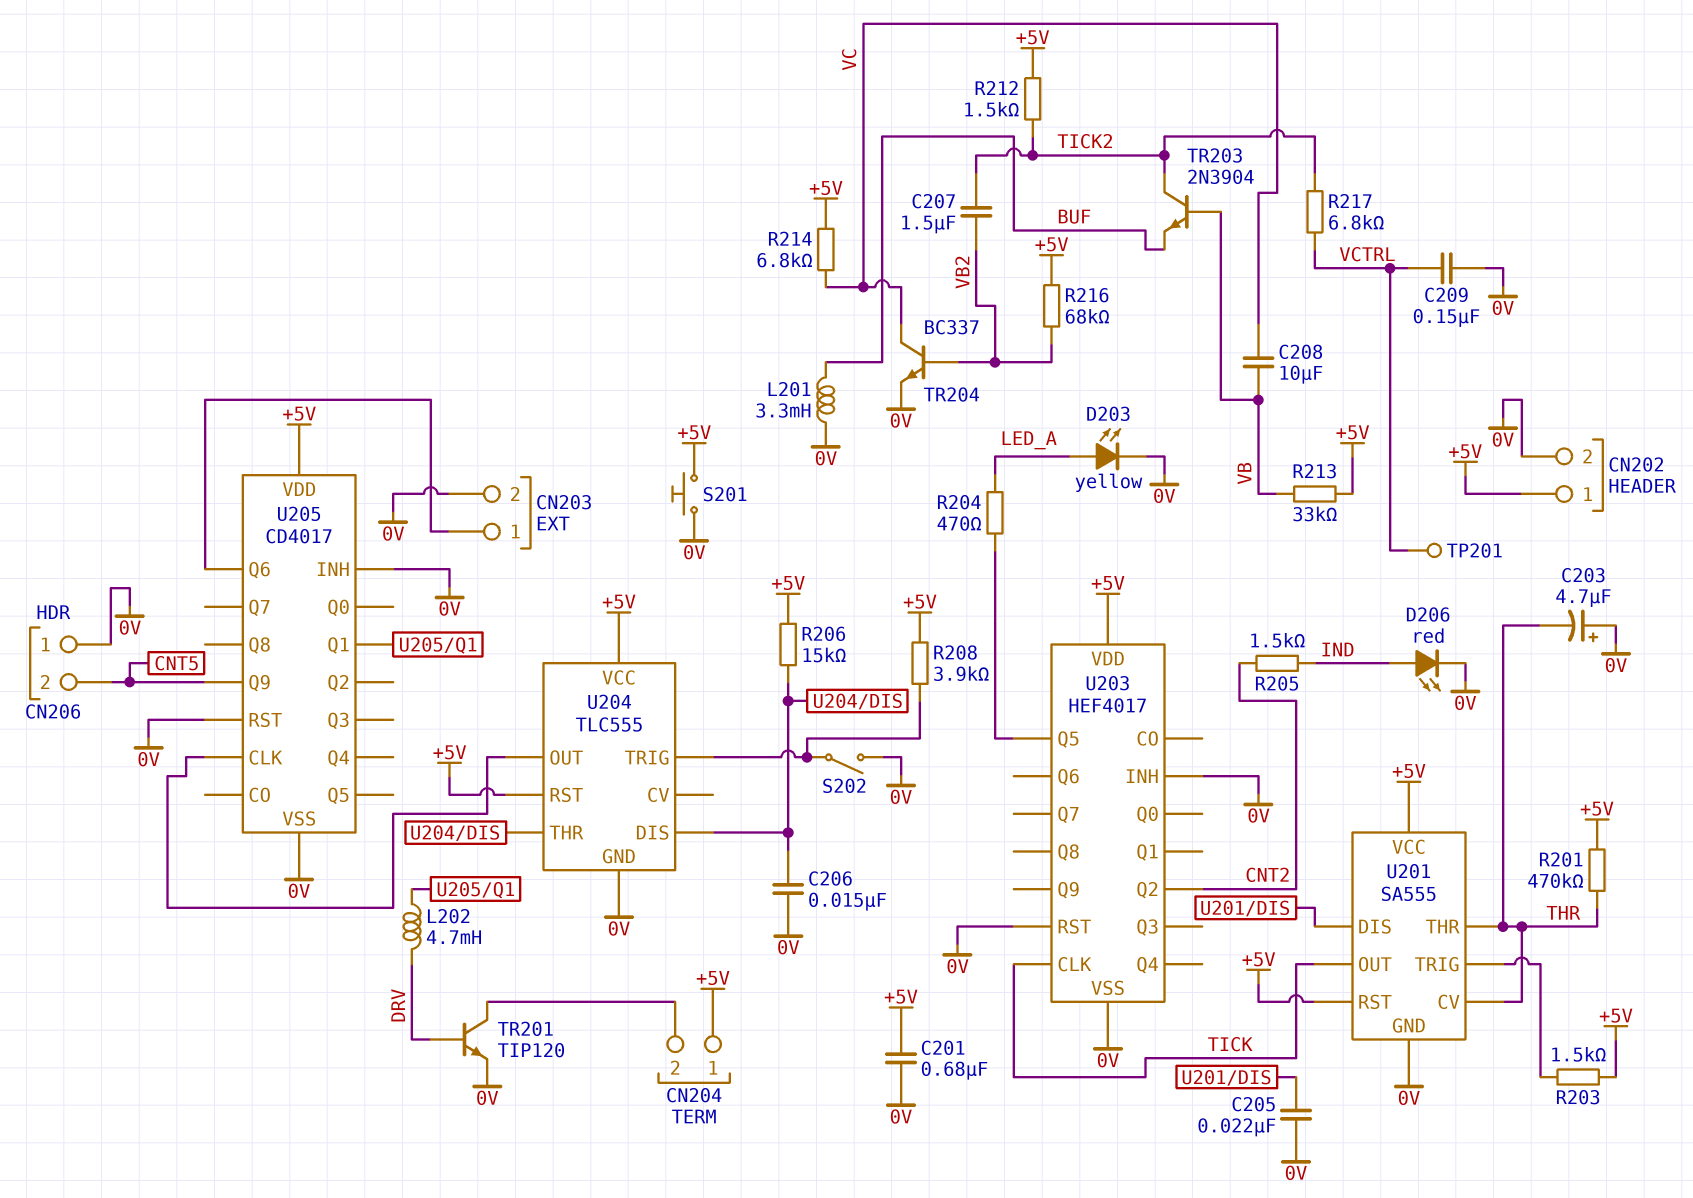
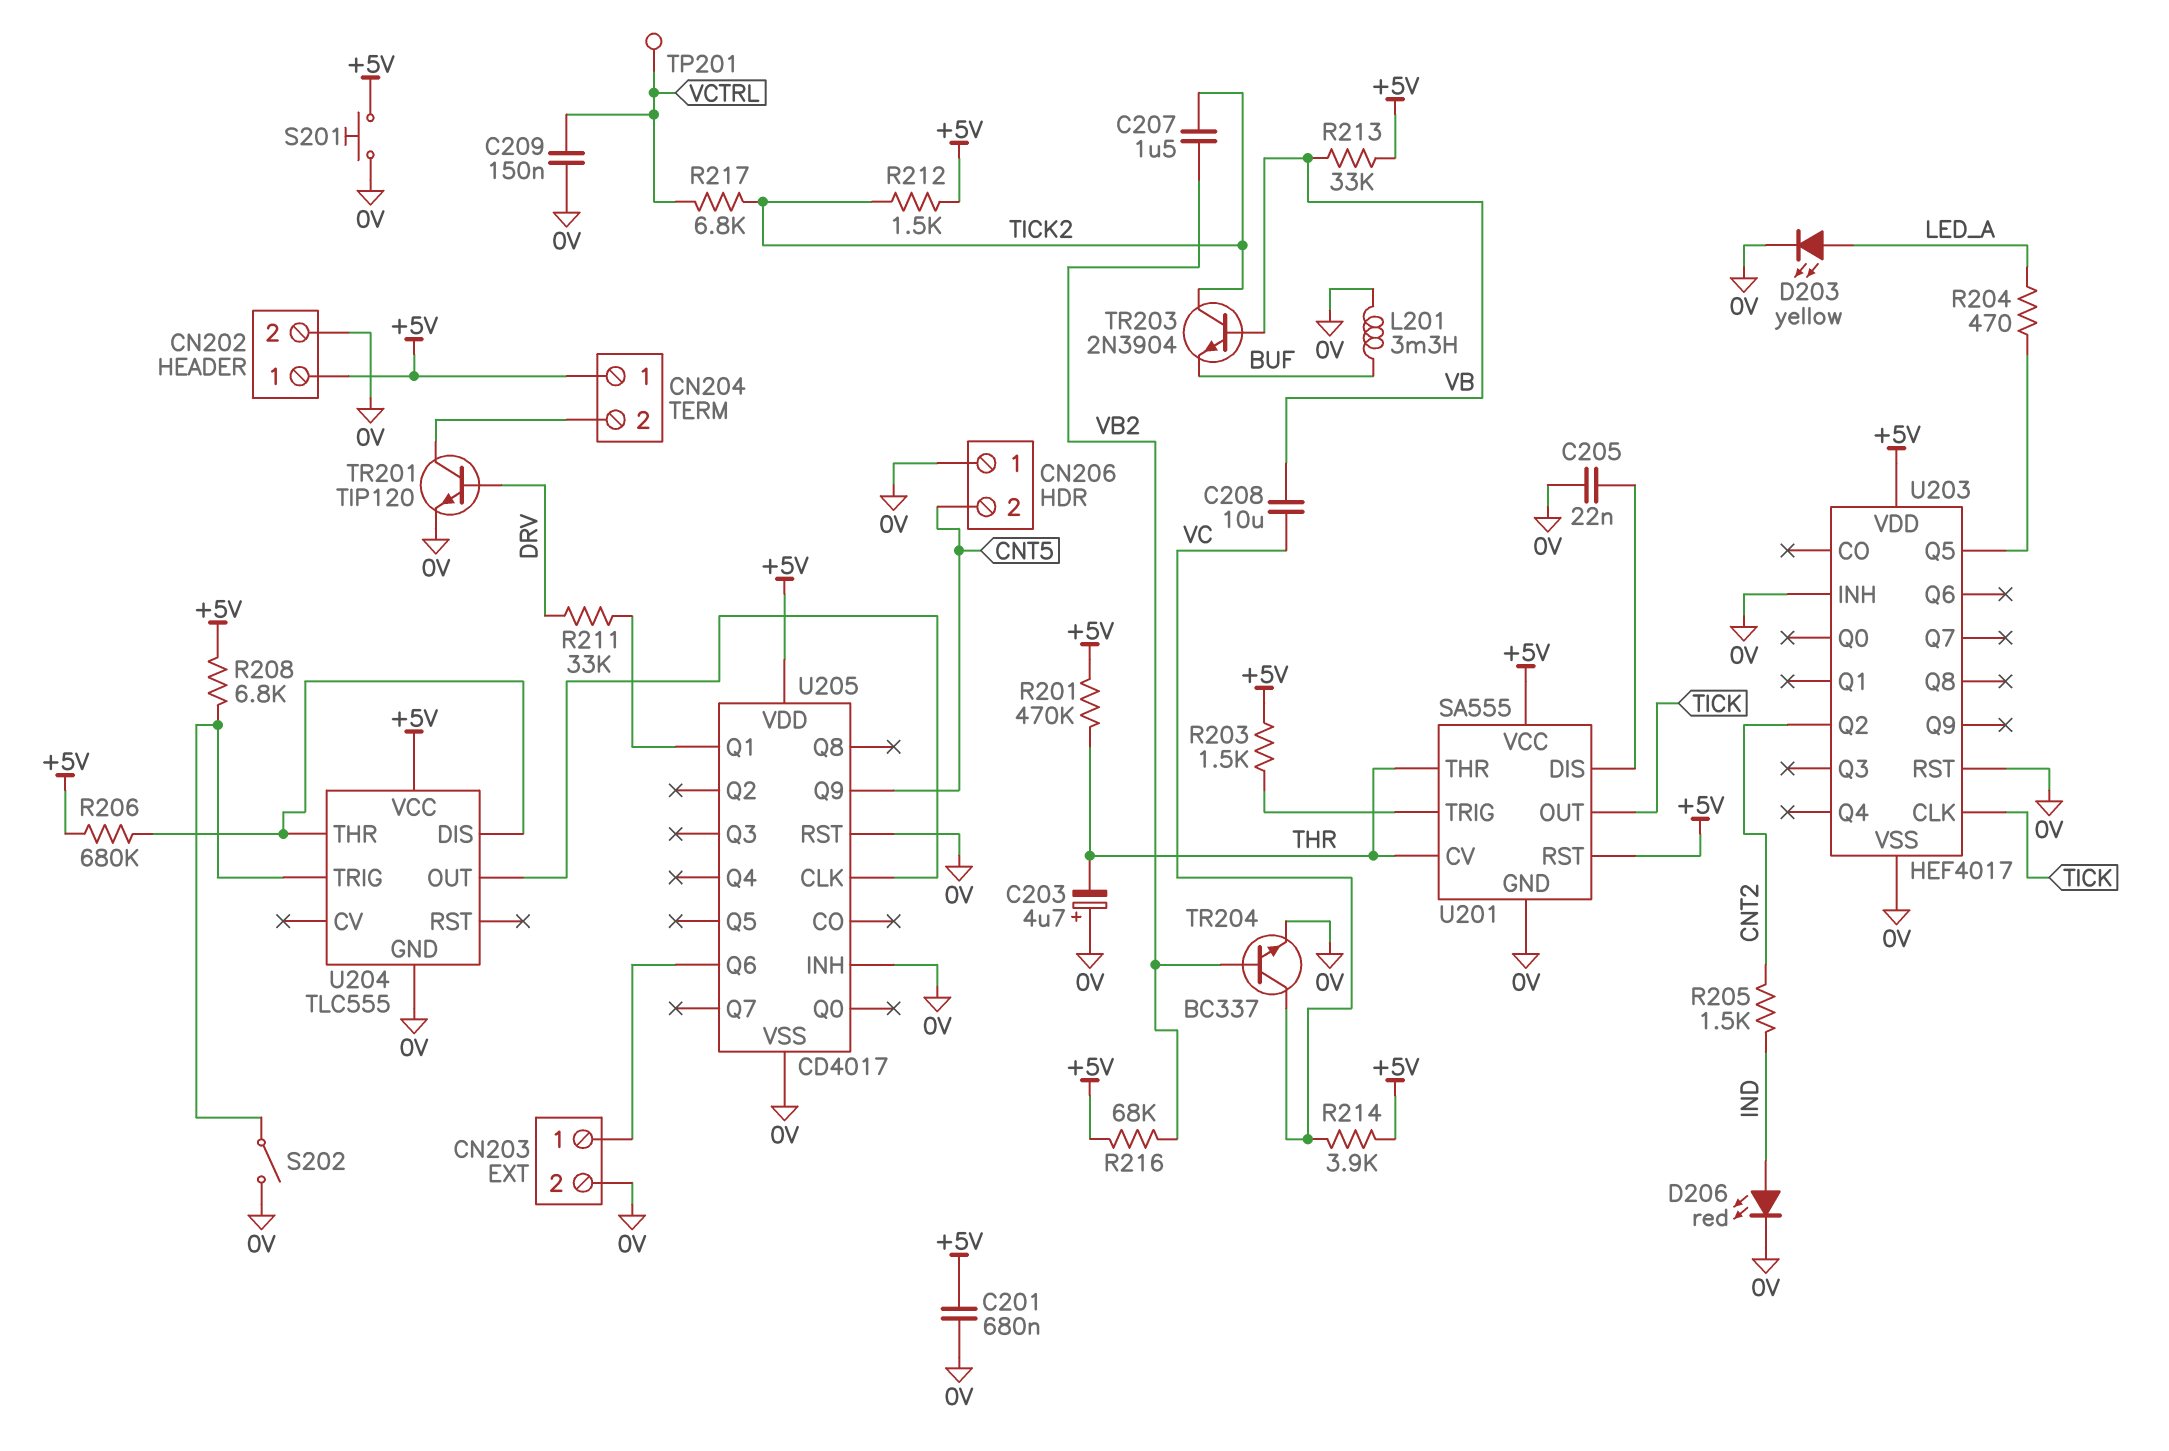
C206: 15nF (0V, U204/DIS) -> none
L202: 4.7mH (DRV, U205/Q1) -> none
R206: 15k (+5V, U204/DIS) -> 680k (+5V, U204/DIS)
R208: 3.9k (+5V, U204/TRIG) -> 6.8k (+5V, U204/TRIG)
R211: none -> 33k (DRV, U205/Q1)
R214: 6.8k (+5V, VC) -> 3.9k (+5V, VC)
U204 pin RST: +5V -> none

